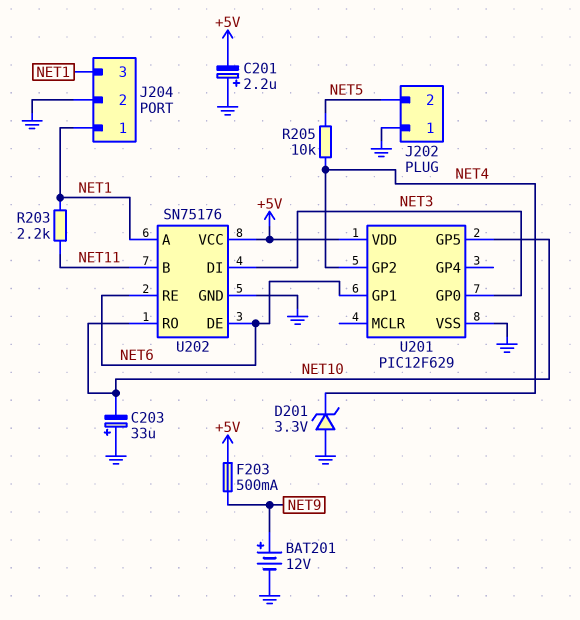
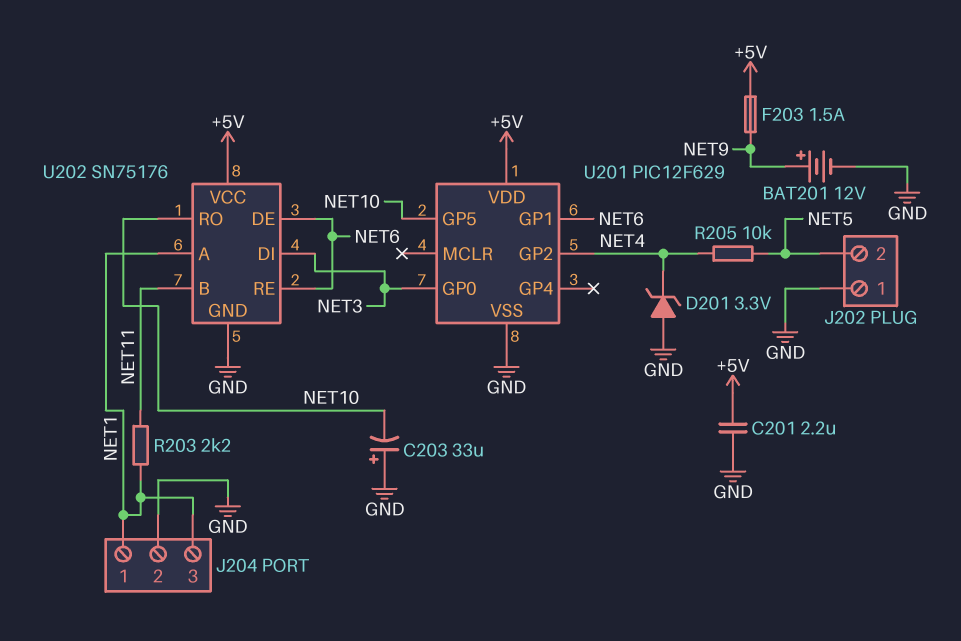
C201: 2.2uF (plus GND, minus +5V) -> 2.2uF (+5V, GND)
F203: 500mA (+5V, NET9) -> 1.5A (+5V, NET9)

